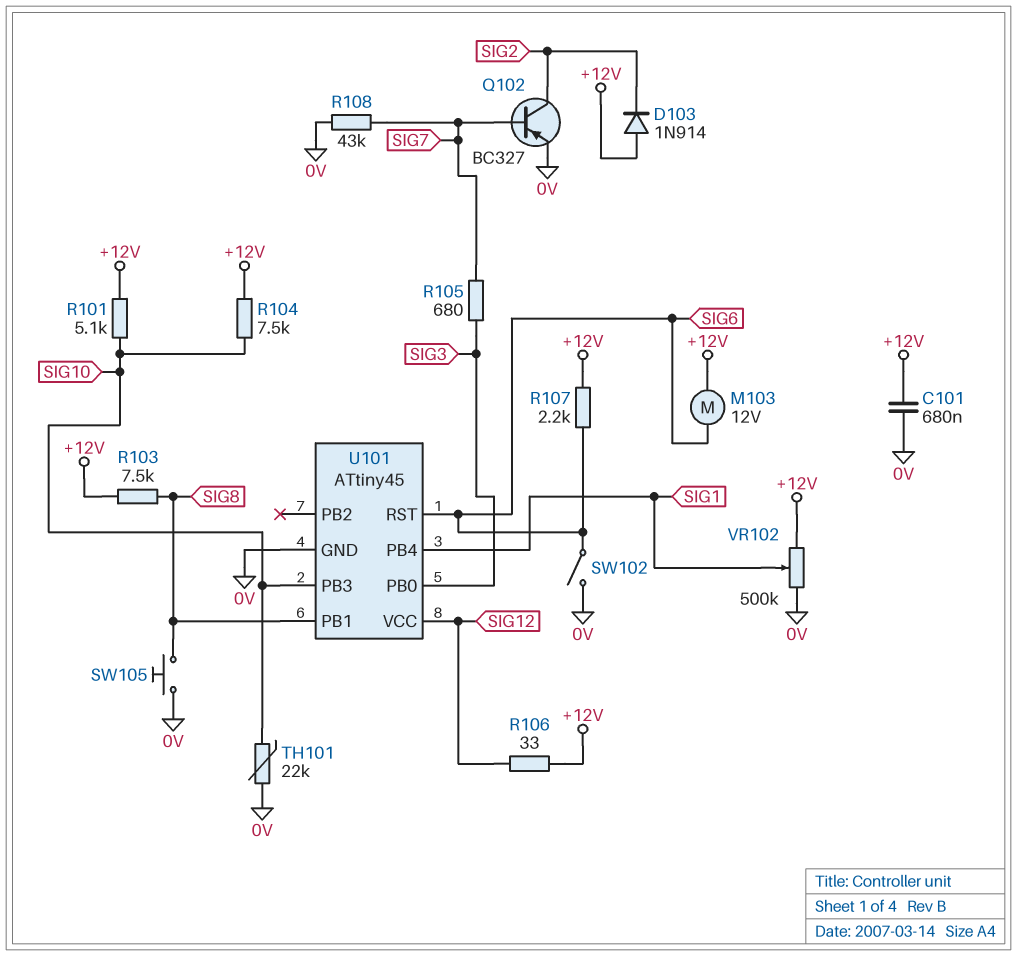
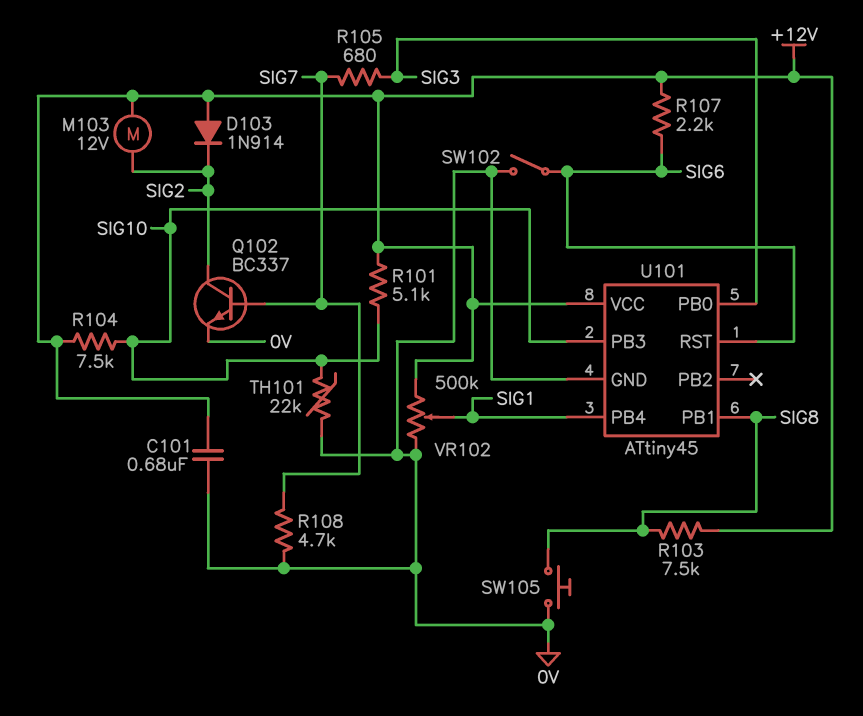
M103: motor 12V (+12V, SIG6) -> motor 12V (+12V, SIG2)
Q102: PNP BC327 (B SIG7, C SIG2, E 0V) -> NPN BC337 (B SIG7, C SIG2, E 0V)
R106: 33 (+12V, SIG12) -> none
R108: 43k (0V, SIG7) -> 4.7k (0V, SIG7)
U101 pin VCC: SIG12 -> +12V

